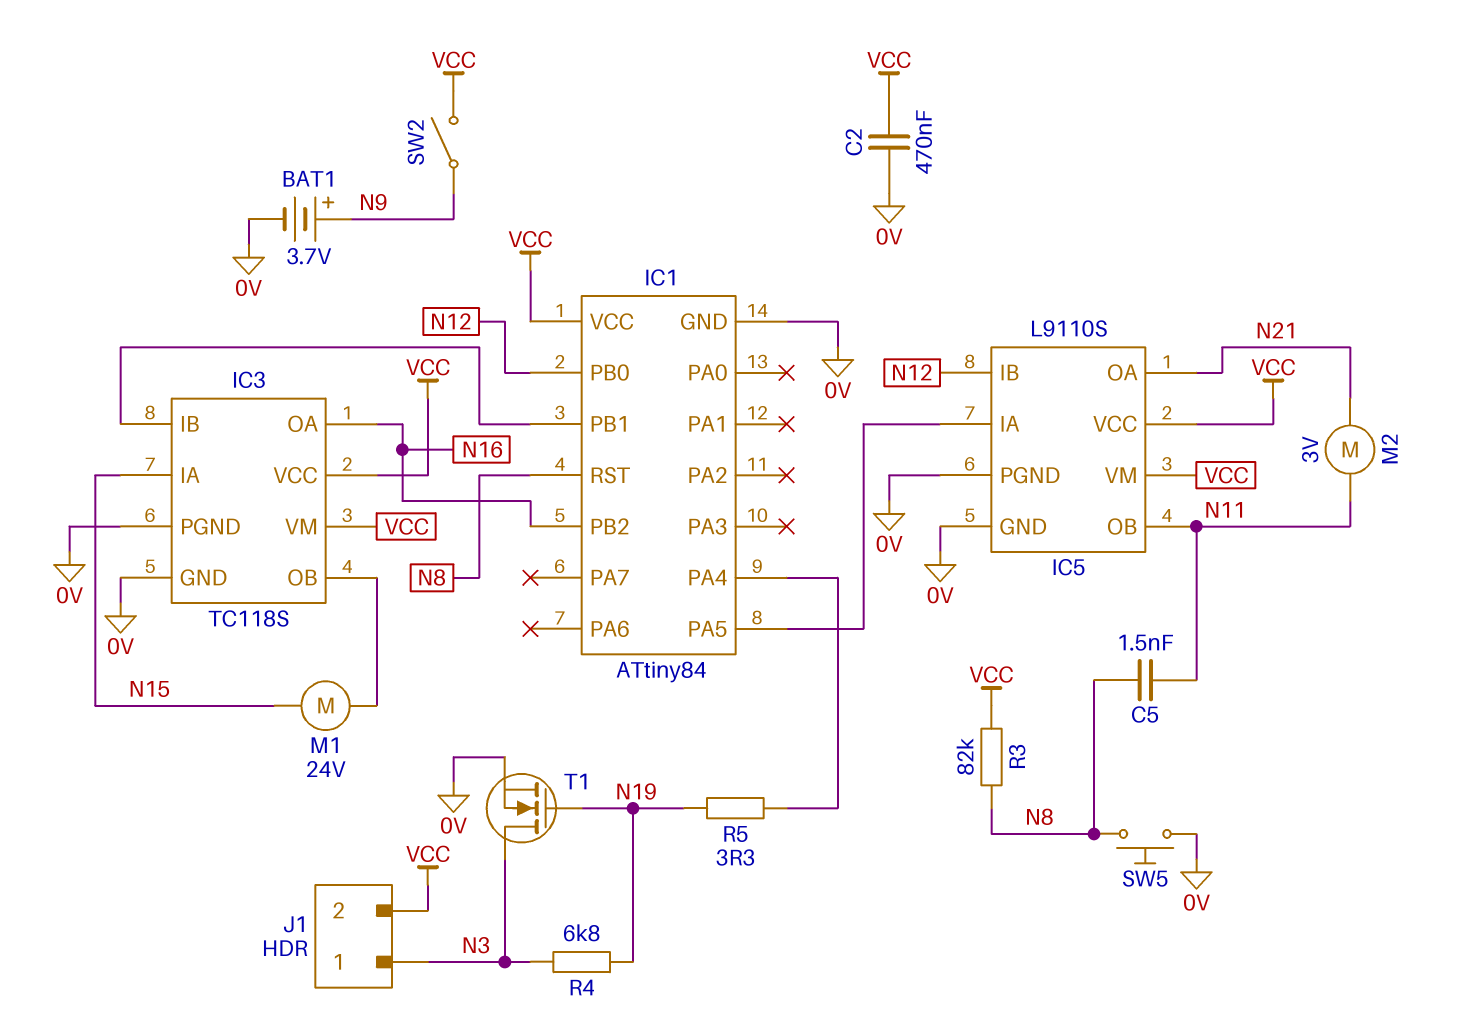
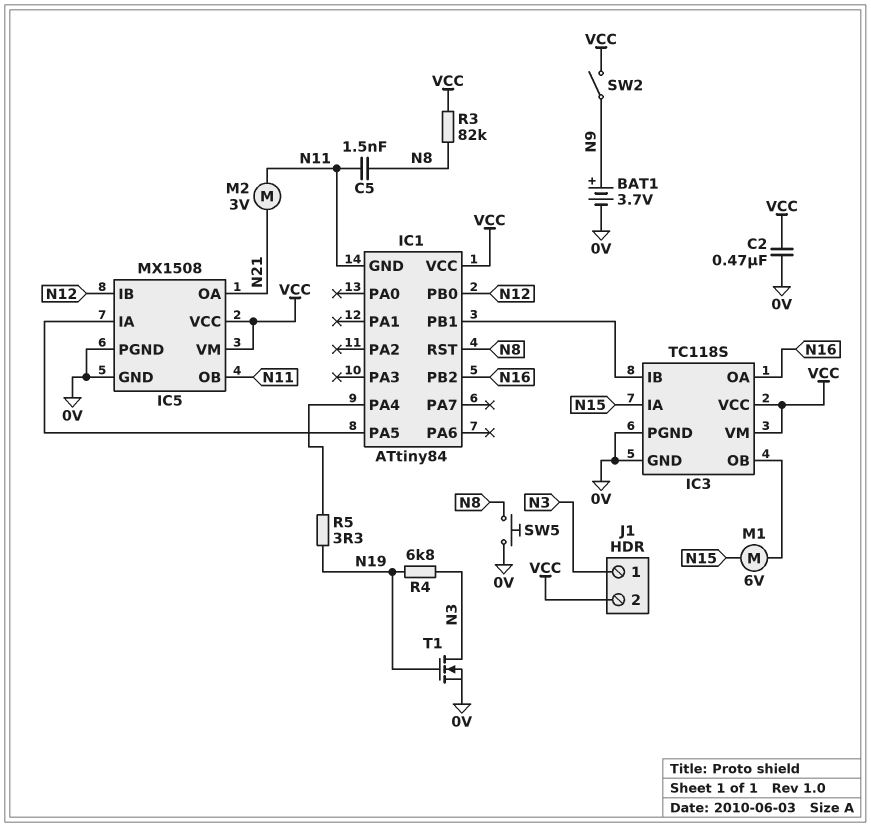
IC1 pin GND: 0V -> N11
IC5: L9110S -> MX1508
M1: motor 24V (IC3/OB, N15) -> motor 6V (IC3/OB, N15)

